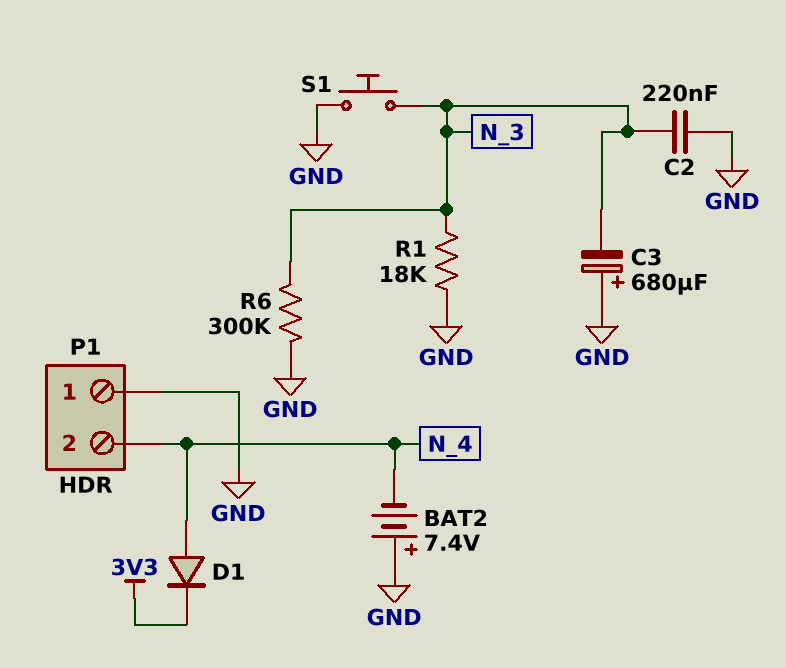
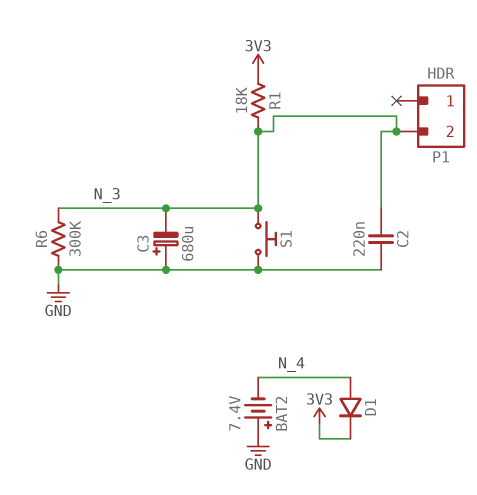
P1 pin 1: GND -> none
P1 pin 2: N_4 -> N_3
R1: 18k (GND, N_3) -> 18k (3V3, N_3)

